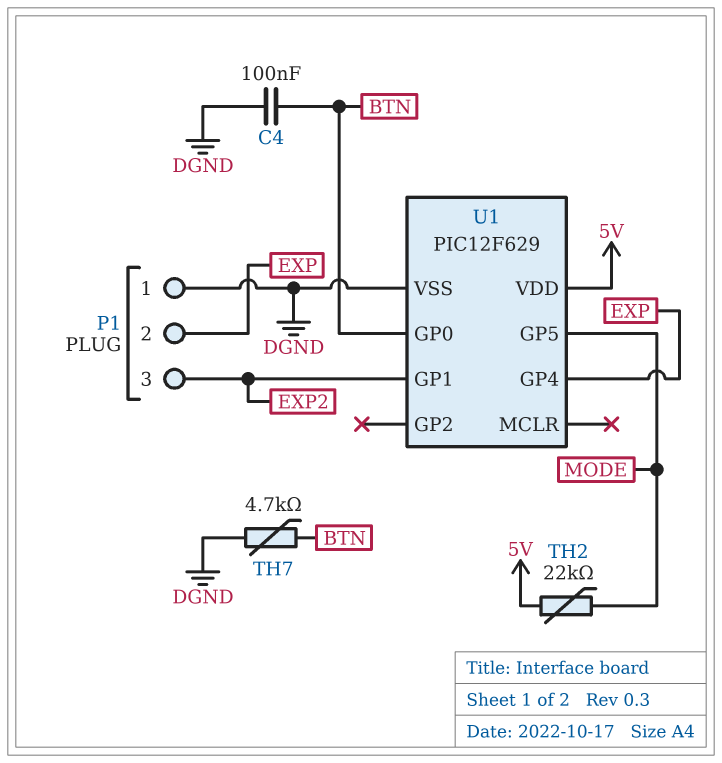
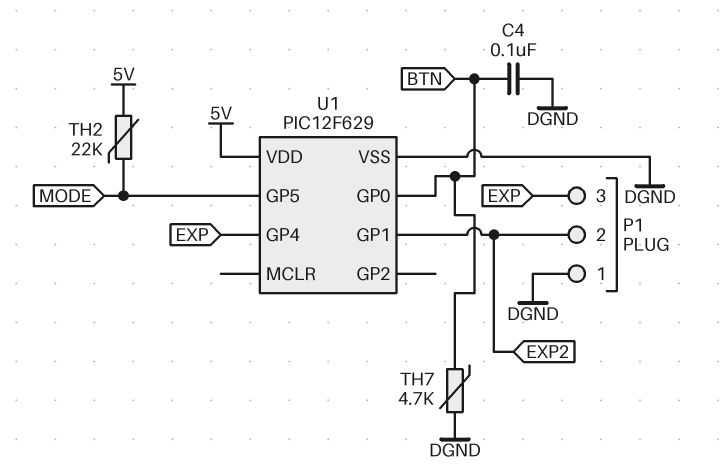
P1 pin 2: EXP -> EXP2
P1 pin 3: EXP2 -> EXP

